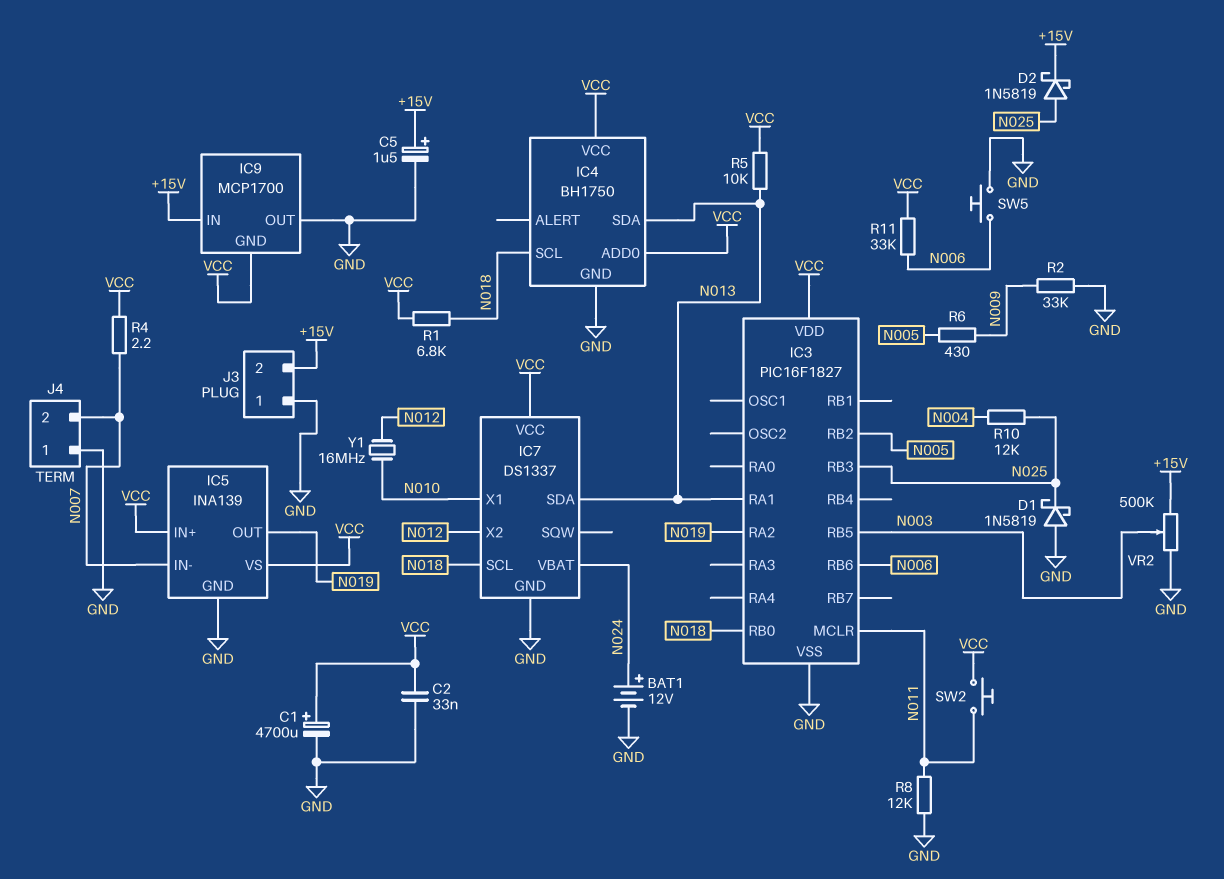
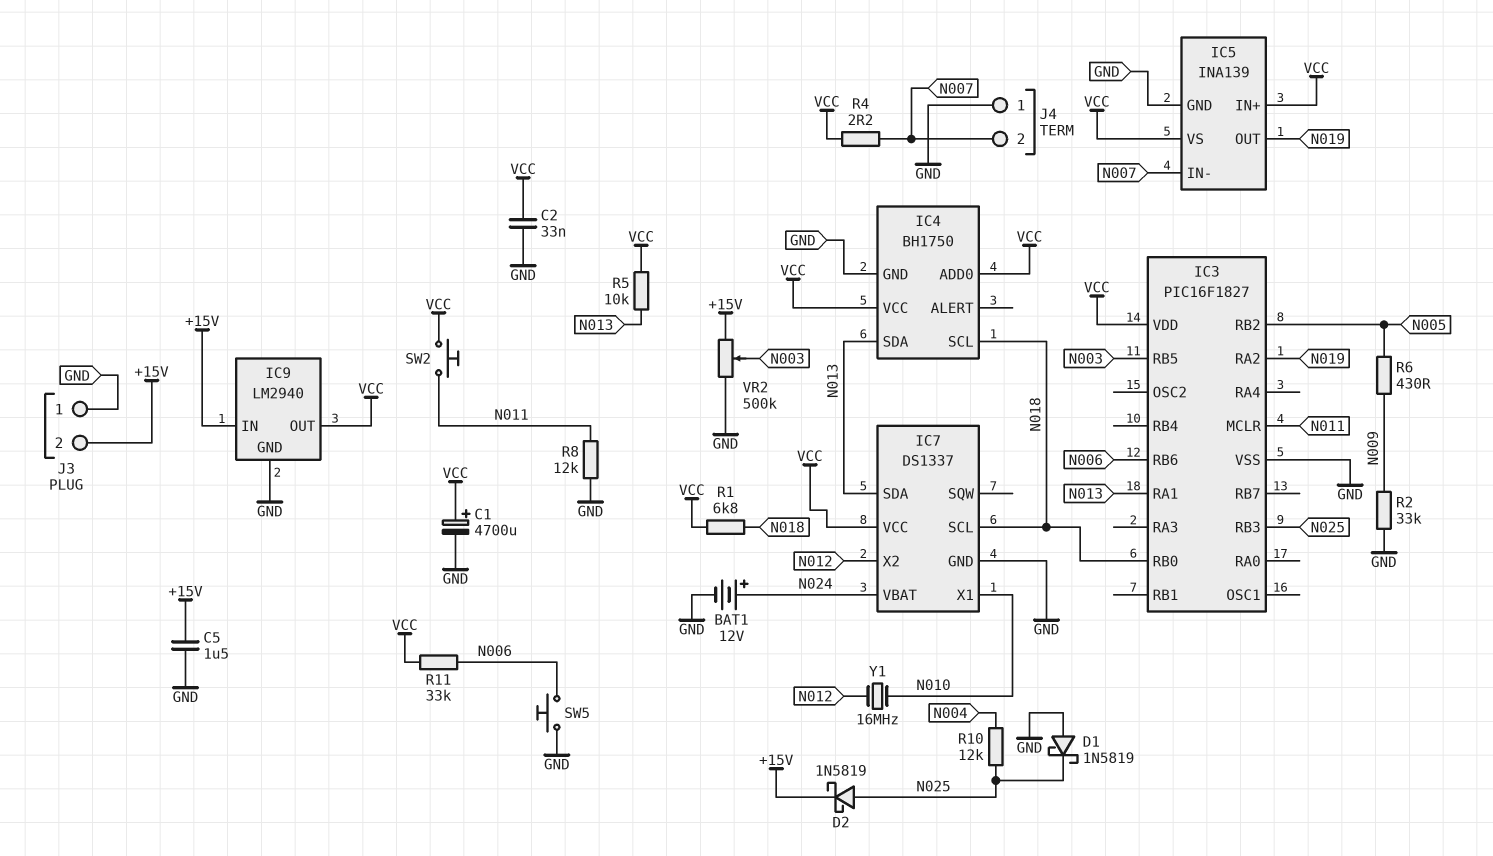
C5: 1.5uF (plus +15V, minus GND) -> 1.5uF (+15V, GND)
IC9: MCP1700 -> LM2940
IC9 pin GND: VCC -> GND
IC9 pin OUT: GND -> VCC

